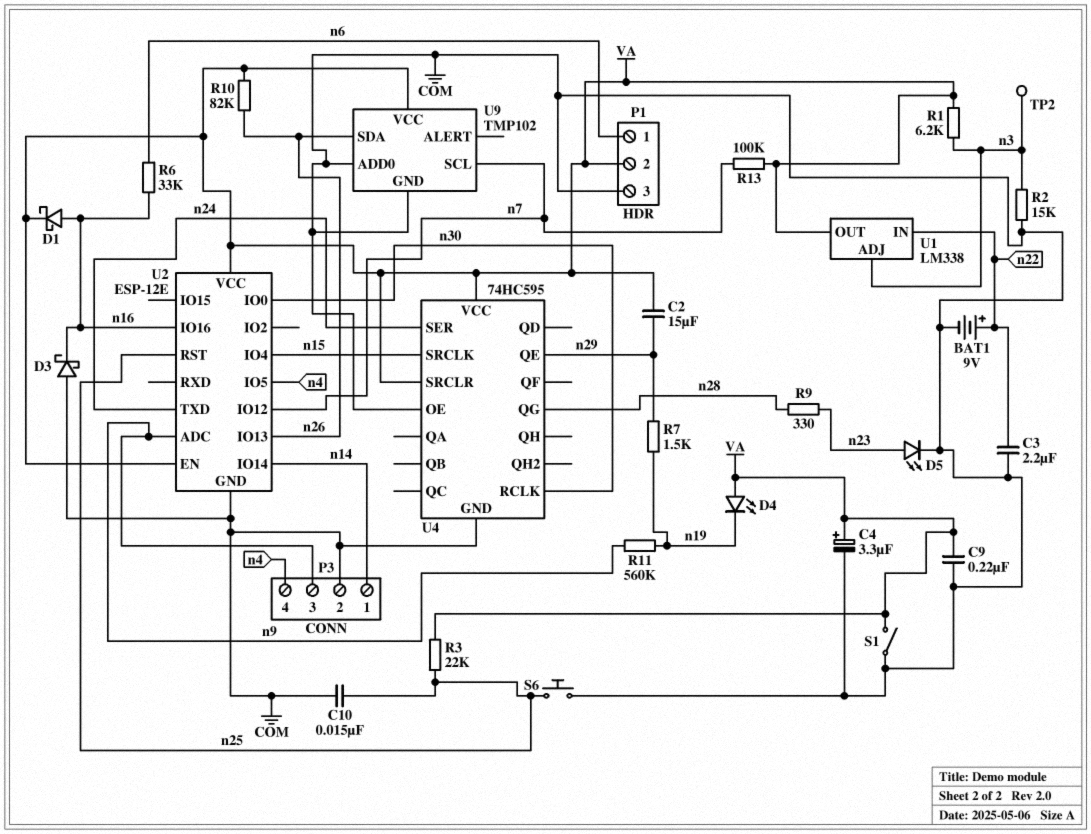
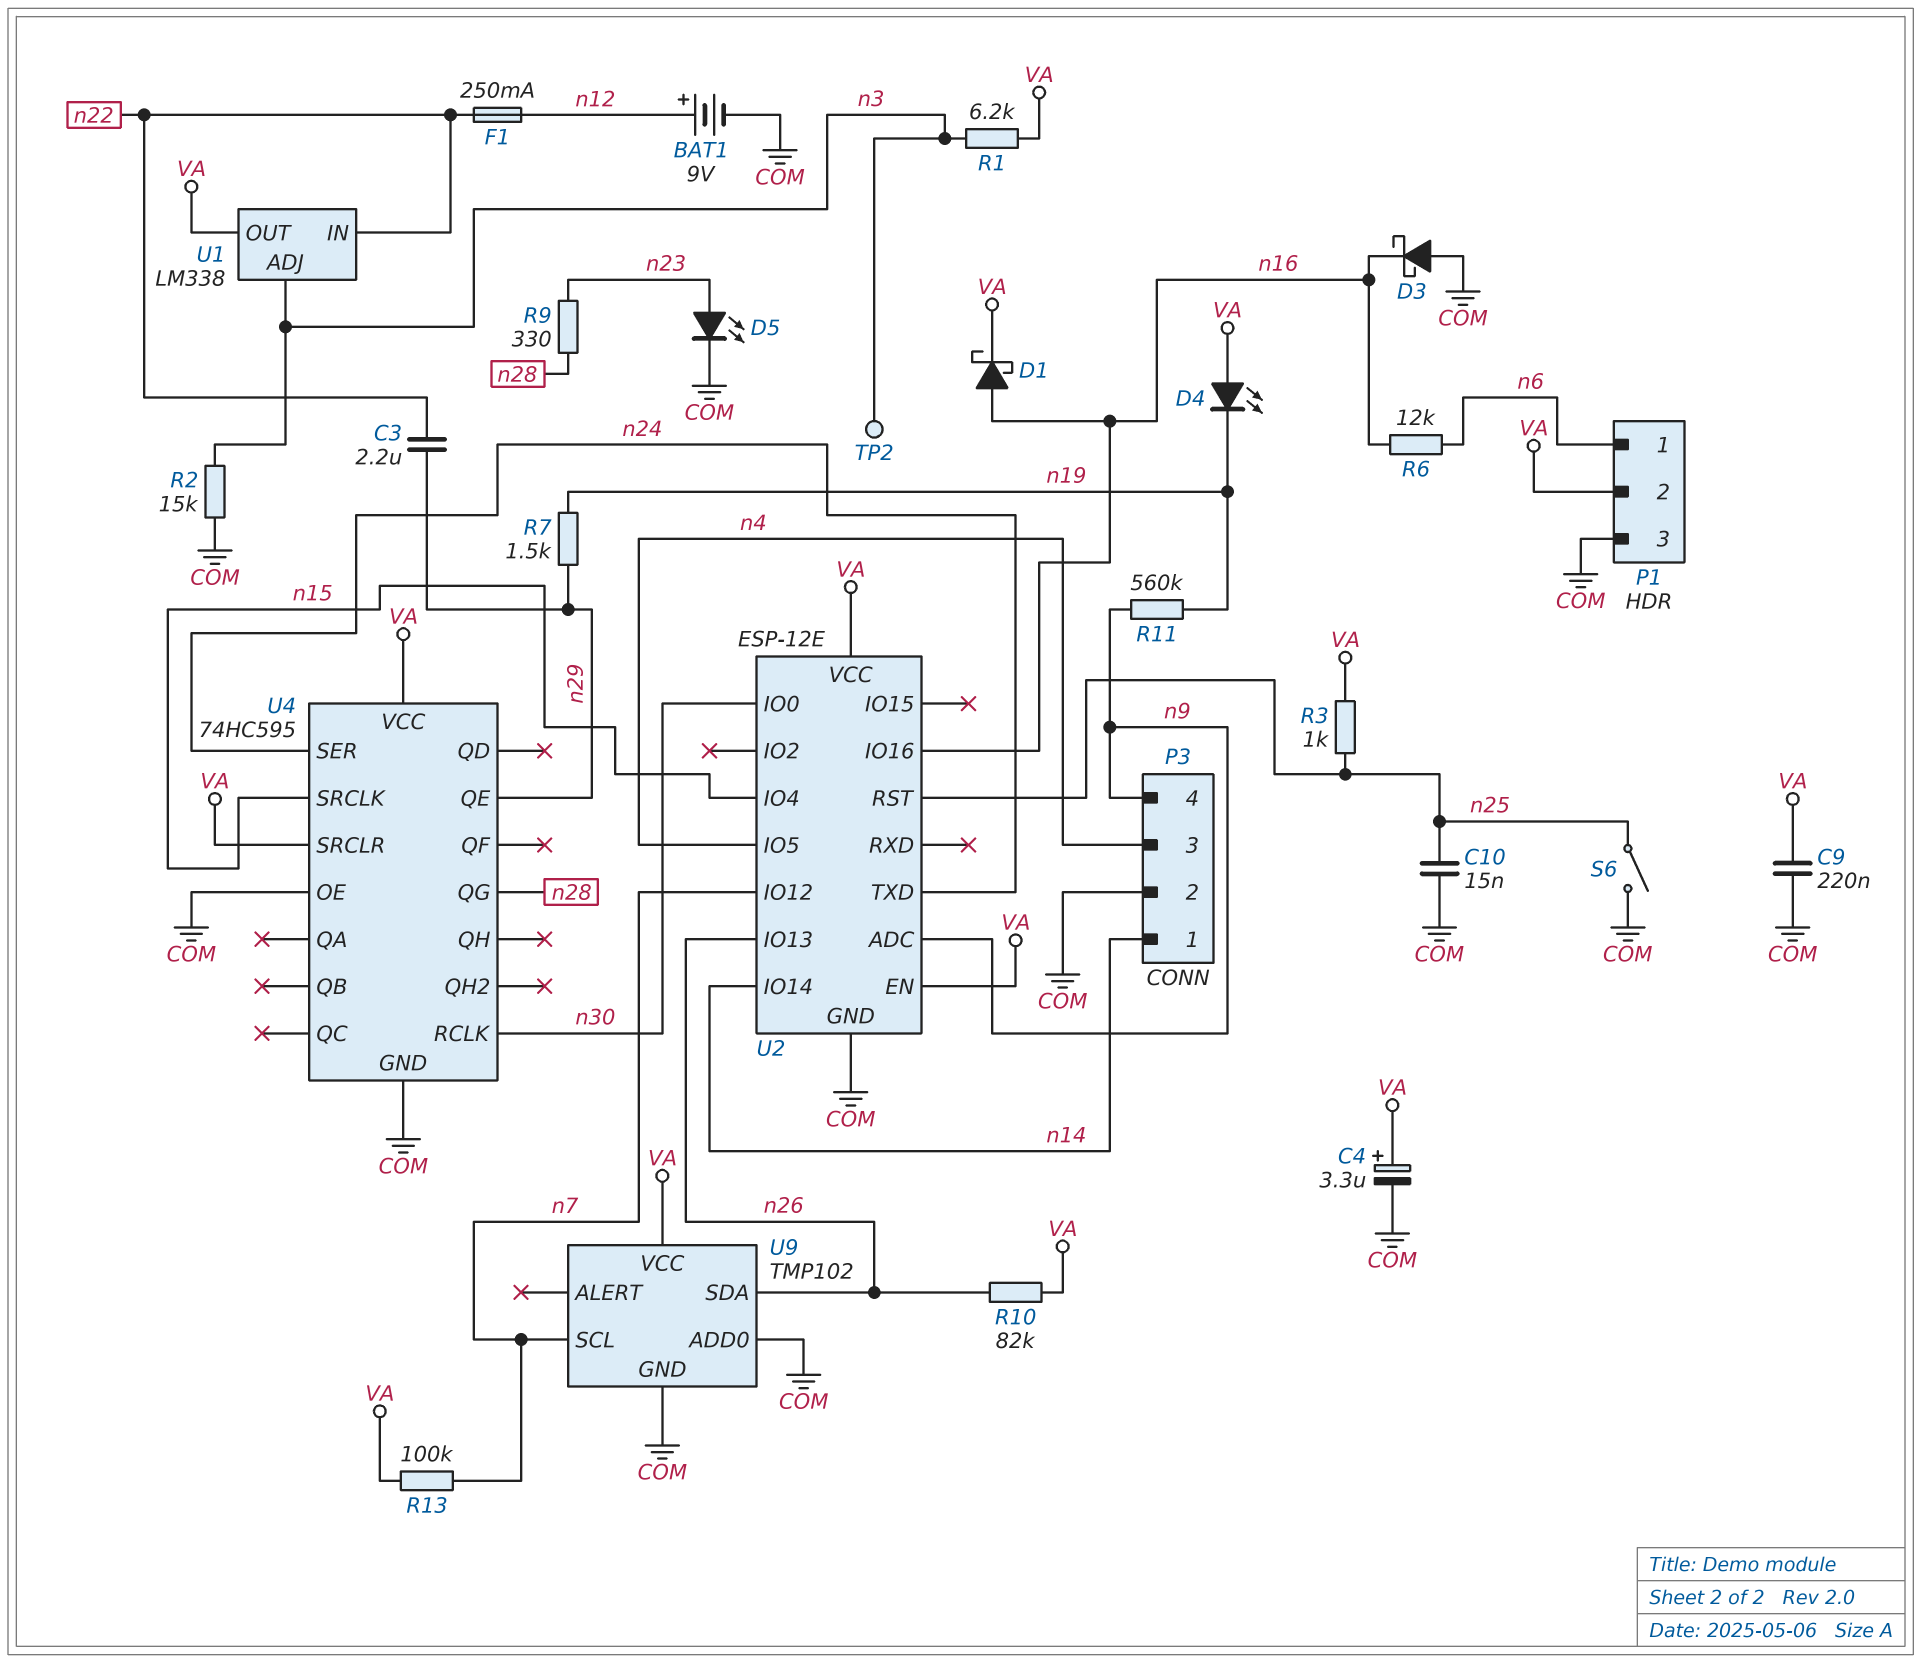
BAT1: 9V (plus n22, minus COM) -> 9V (plus n12, minus COM)
C2: 15uF (VA, n29) -> none
C3: 2.2uF (COM, n22) -> 2.2uF (n22, n29)
F1: none -> 250mA (n12, n22)
P3 pin 3: n9 -> n4
P3 pin 4: n4 -> n9
R3: 22k (VA, n25) -> 1k (VA, n25)
R6: 33k (n6, n16) -> 12k (n6, n16)
S1: switch (COM, VA) -> none
S6: button (COM, n25) -> switch (COM, n25)

